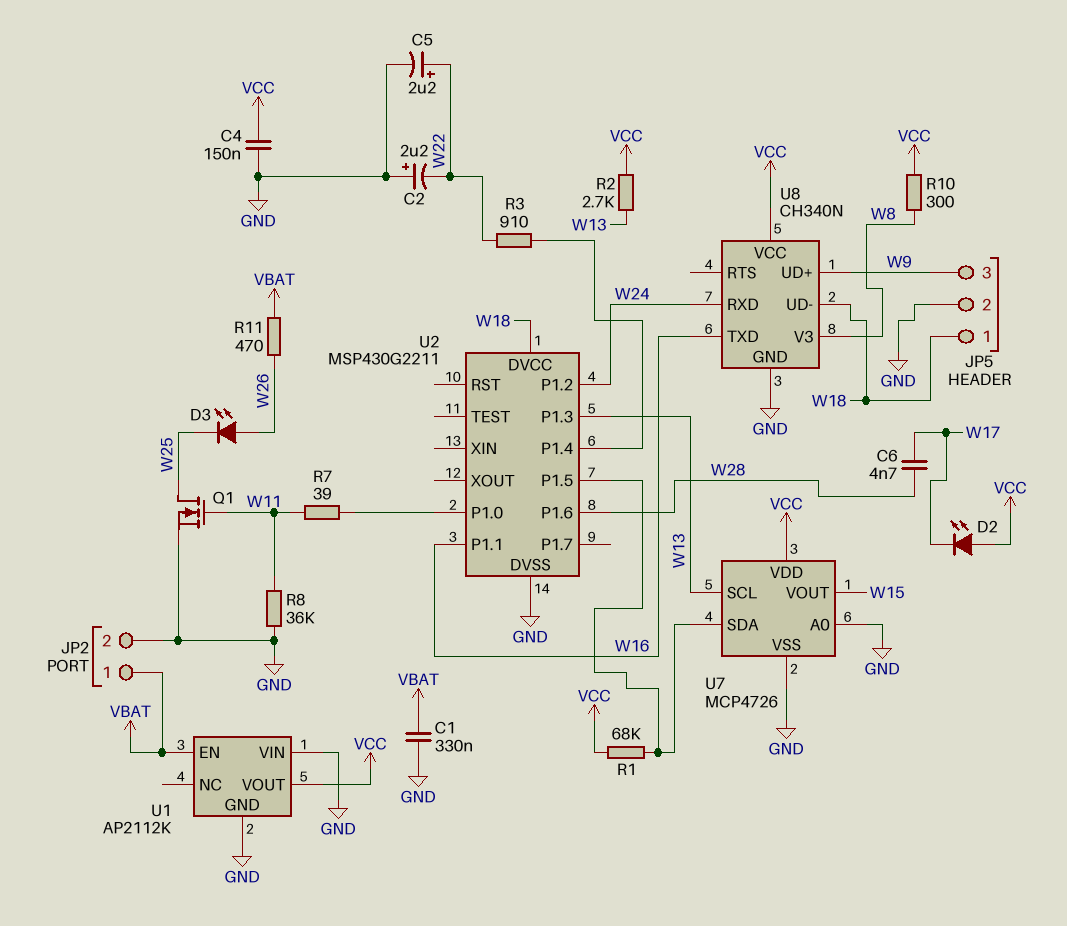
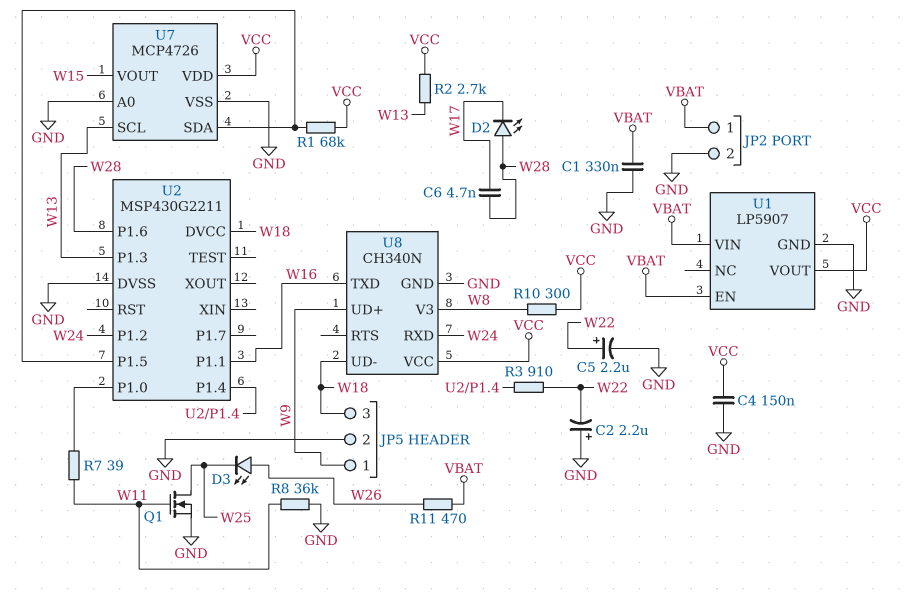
D2: LED (A VCC, K W17) -> LED (A W28, K W17)
JP5 pin 1: W18 -> W9
JP5 pin 3: W9 -> W18
U1: AP2112K -> LP5907
U1 pin VIN: GND -> VBAT

